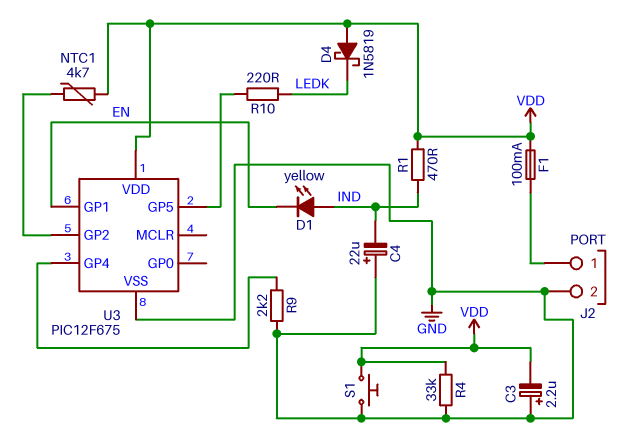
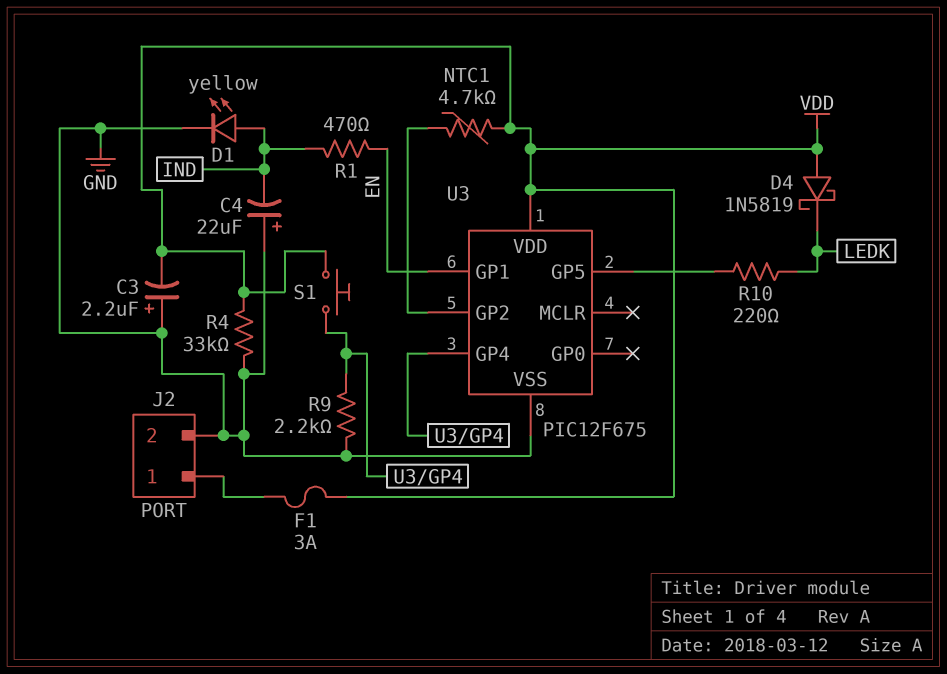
D1: LED yellow (A IND, K EN) -> LED yellow (A IND, K GND)
F1: 100mA (J2/1, VDD) -> 3A (J2/1, VDD)
R1: 470 (IND, VDD) -> 470 (EN, IND)
S1: button (GND, VDD) -> button (U3/GP4, VDD)

